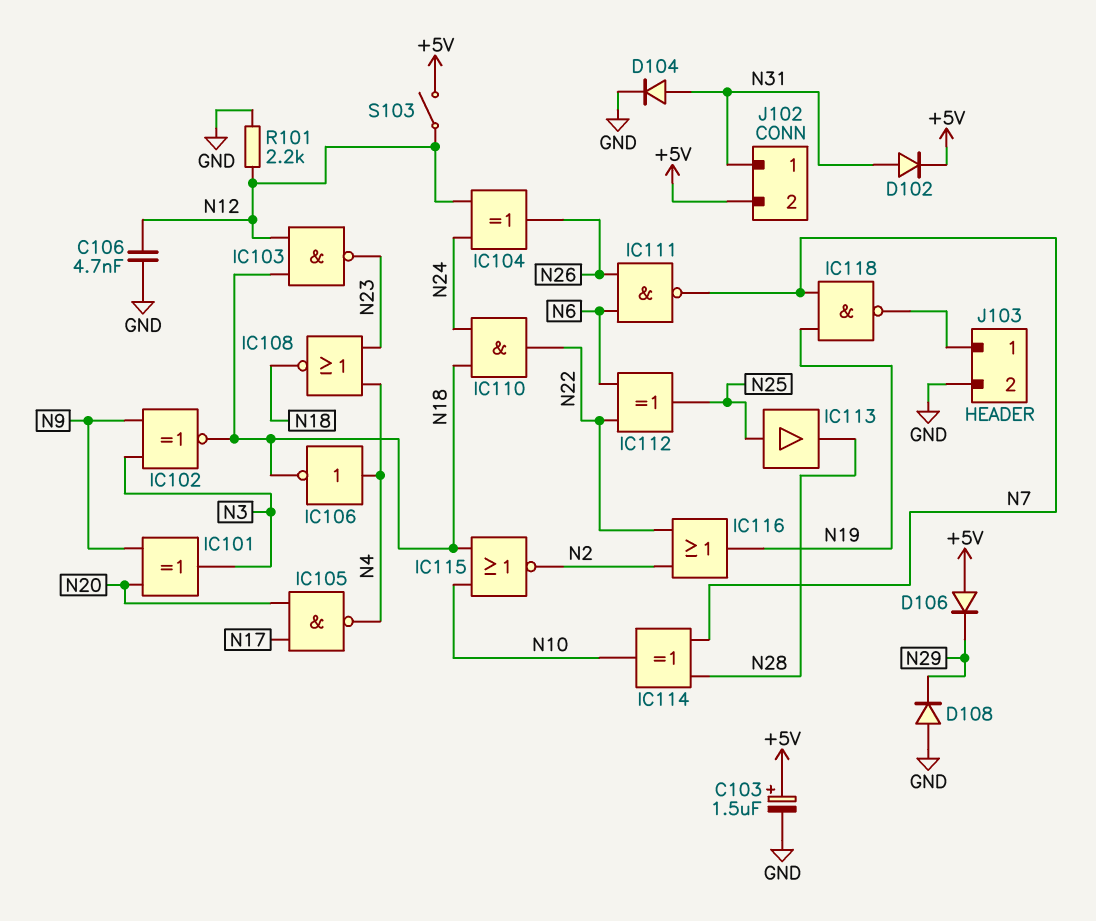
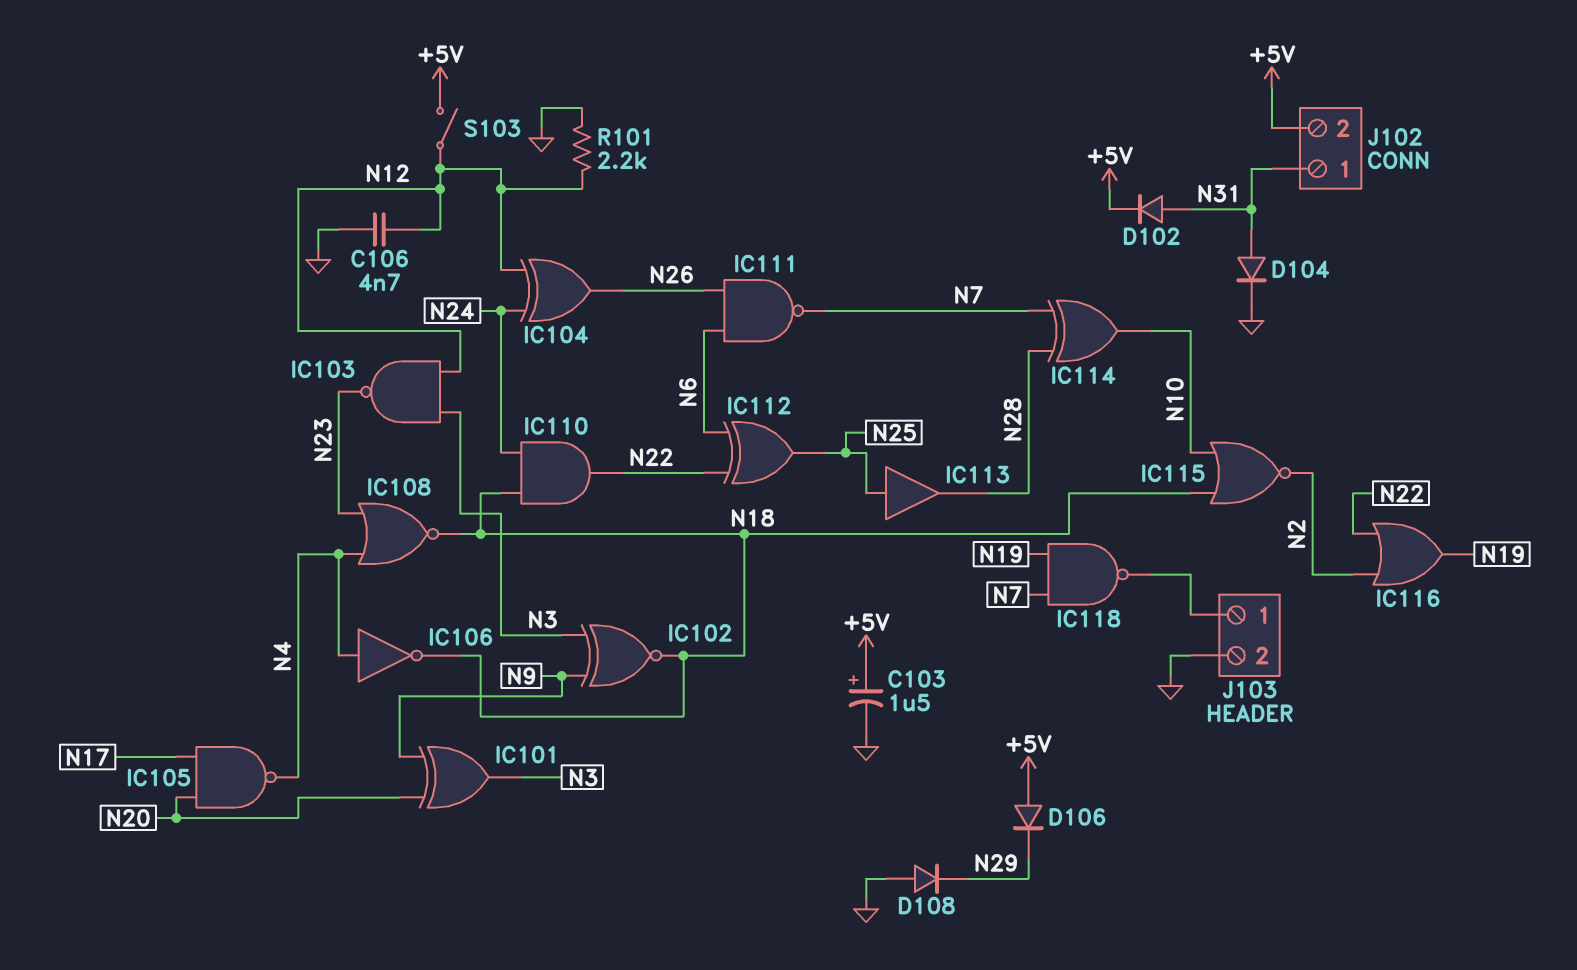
IC103: NAND (in N12, in N18, out N23) -> NAND (in N3, in N12, out N23)

